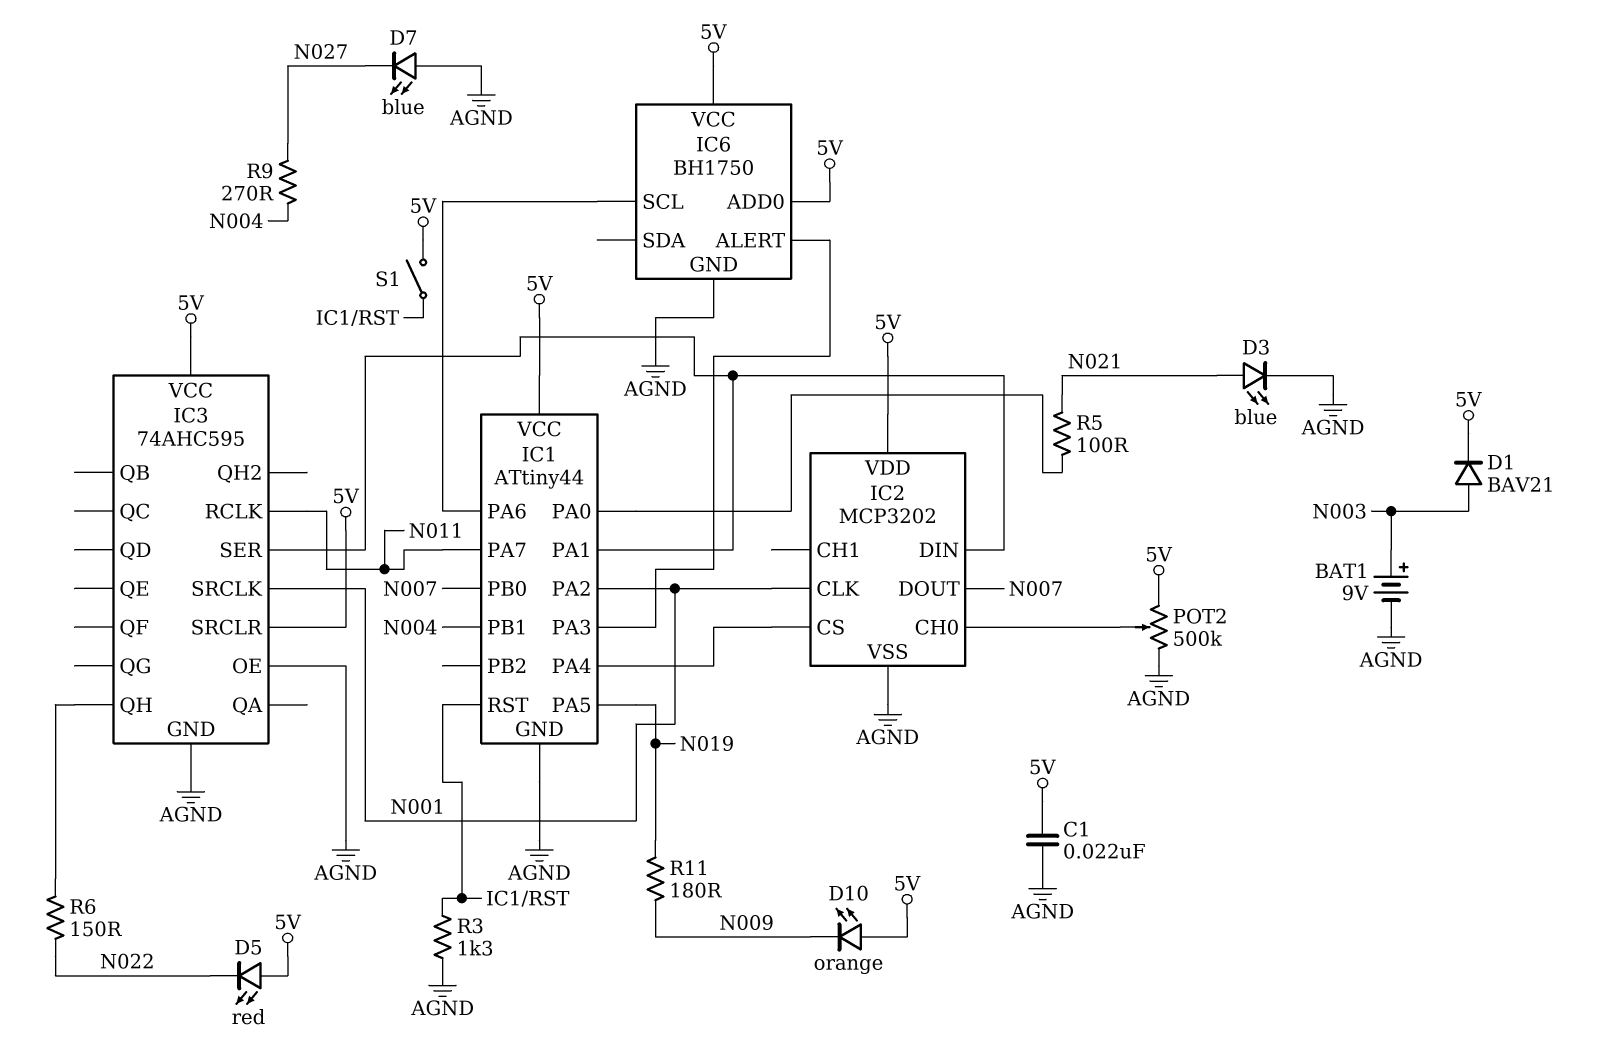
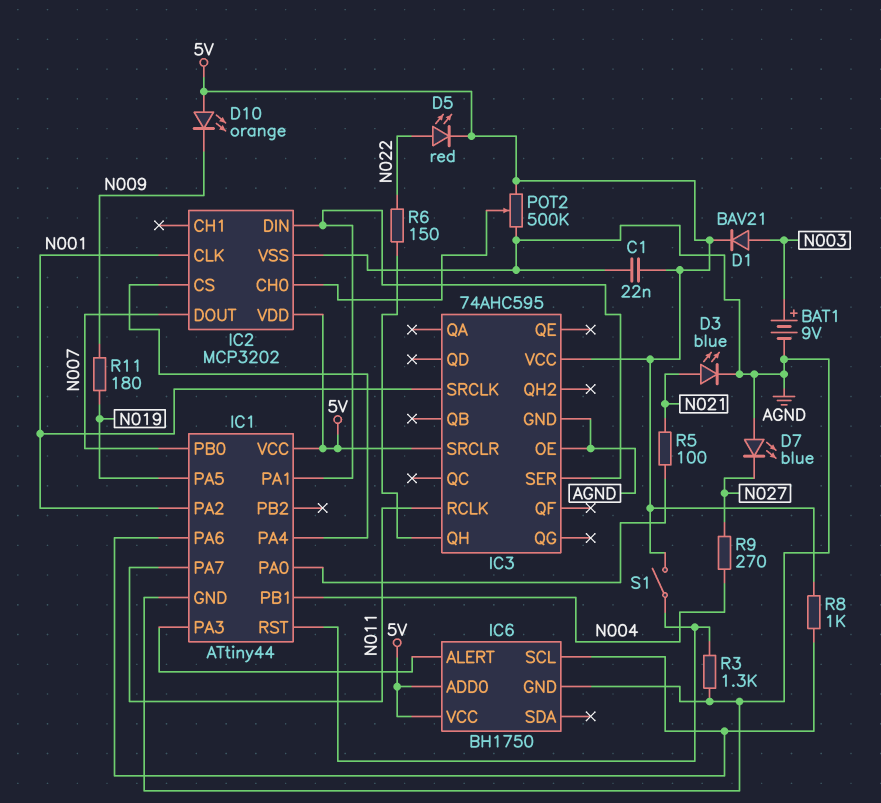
D5: LED red (A 5V, K N022) -> LED red (A N022, K 5V)
R8: none -> 1k (5V, IC1/PA6)

